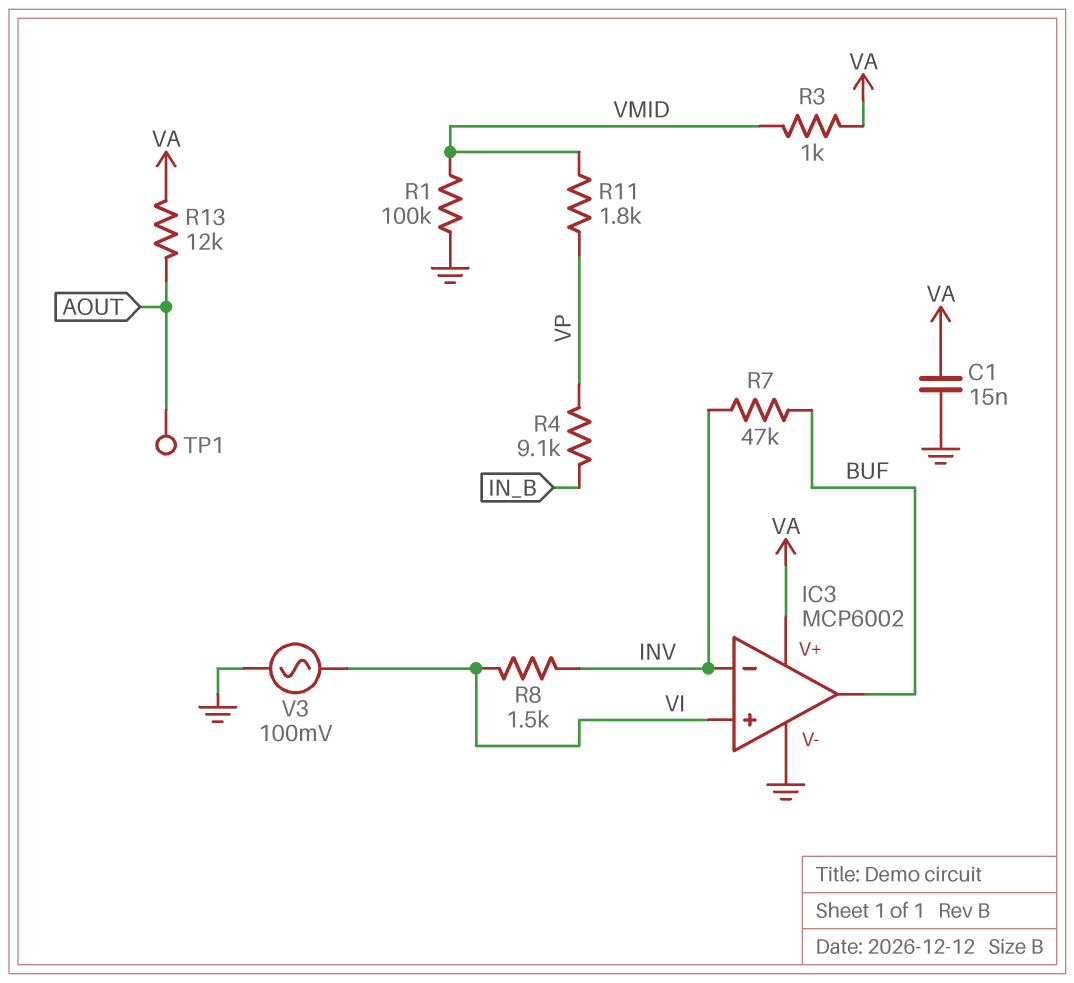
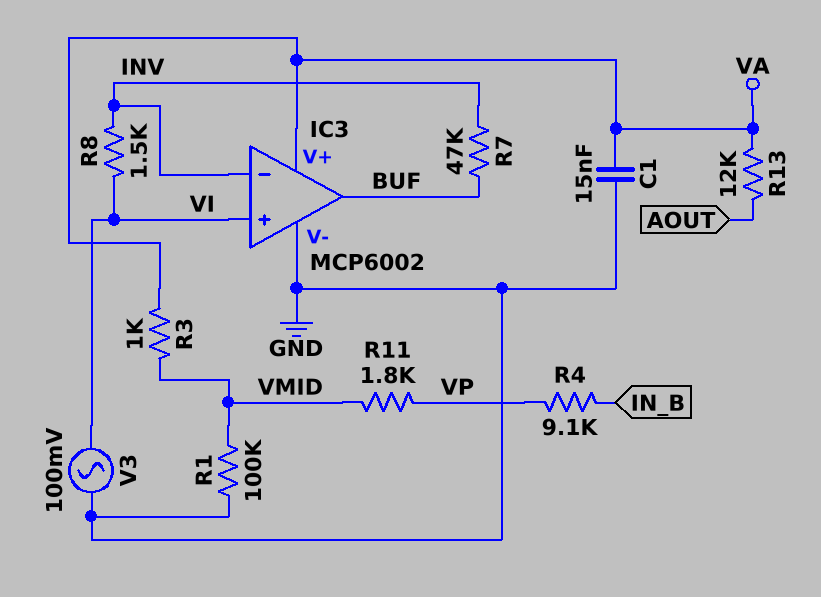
TP1: test point (AOUT) -> none

